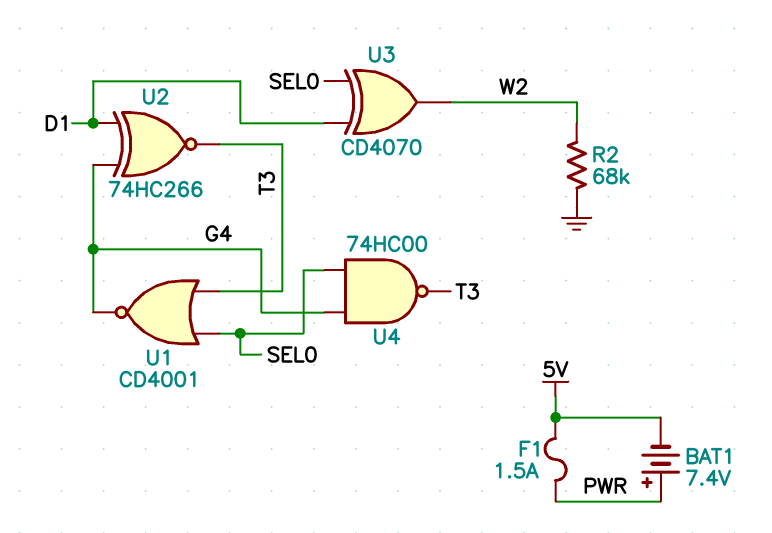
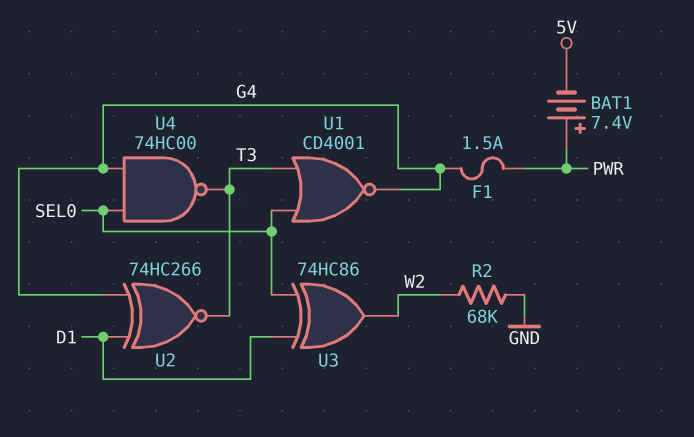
F1: 1.5A (5V, PWR) -> 1.5A (G4, PWR)
U3: XOR CD4070 (in D1, in SEL0, out W2) -> XOR 74HC86 (in D1, in SEL0, out W2)

